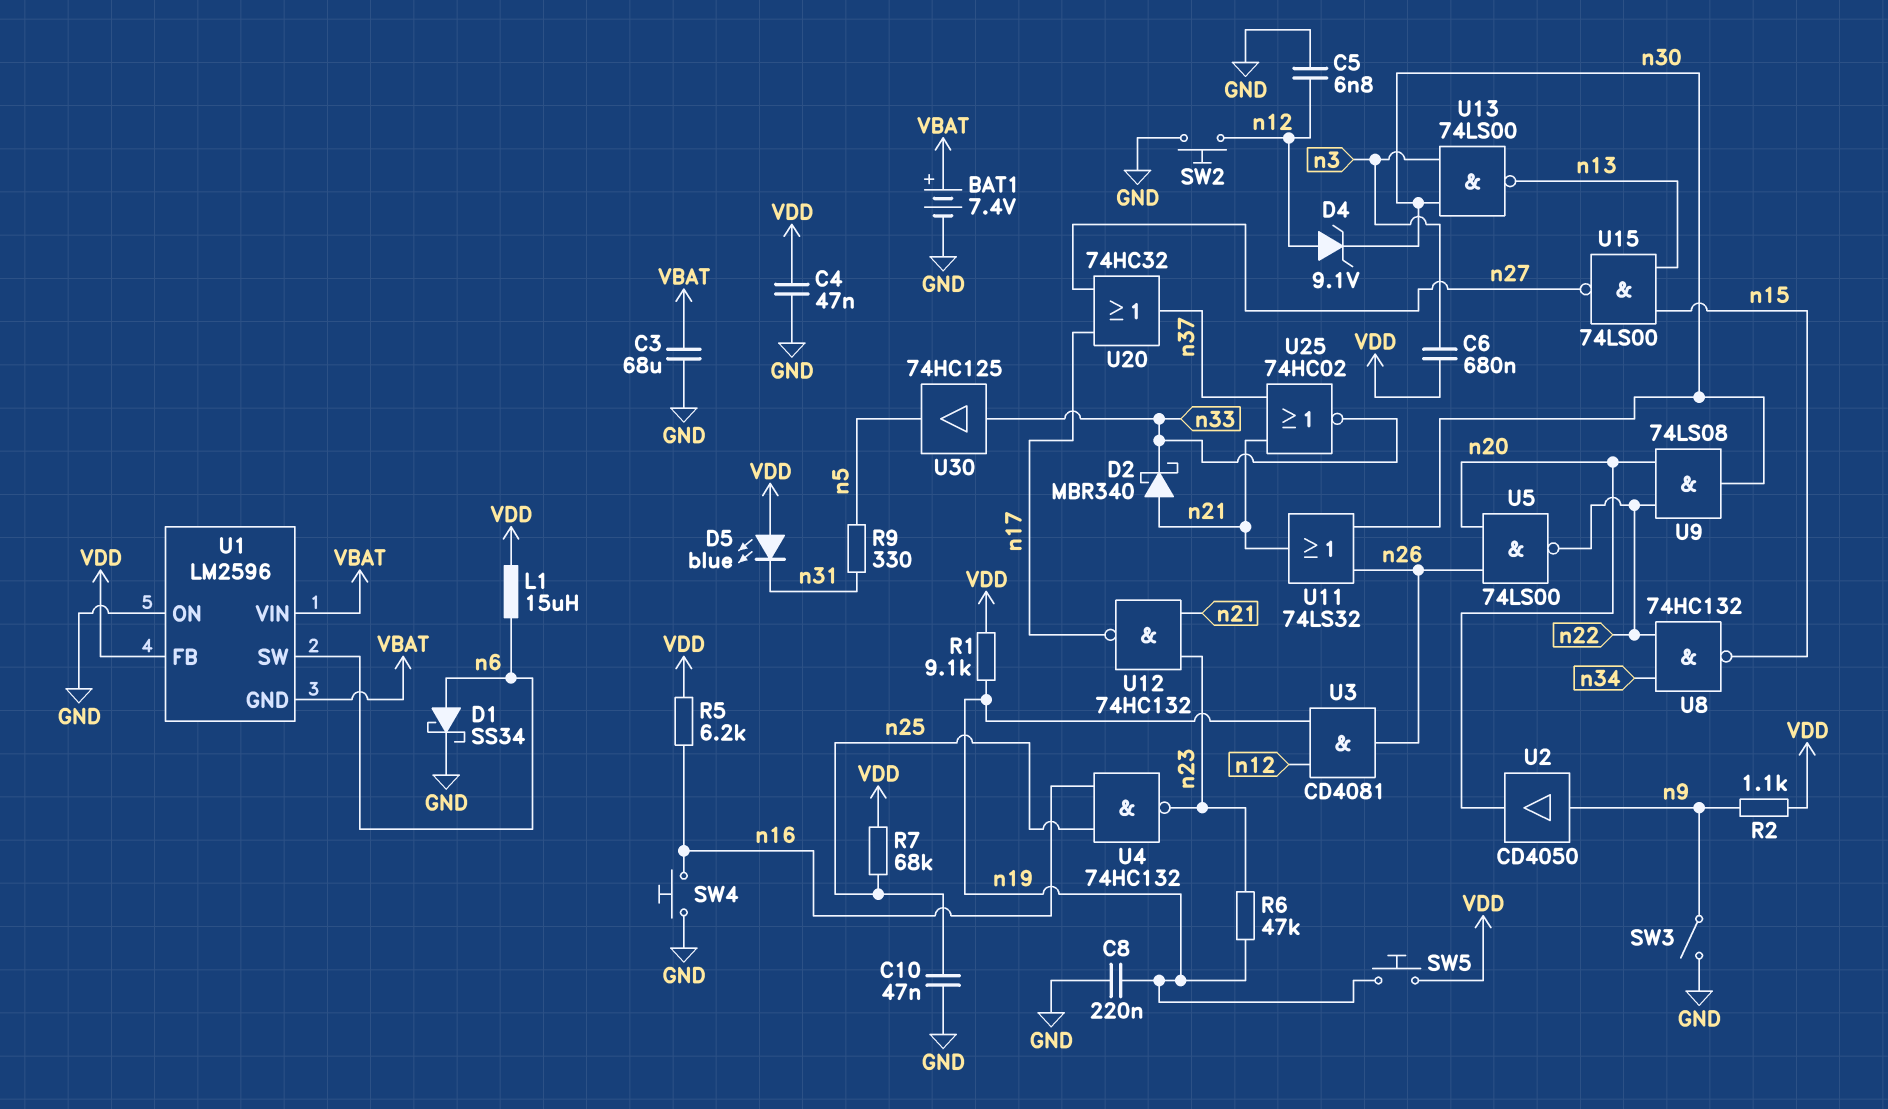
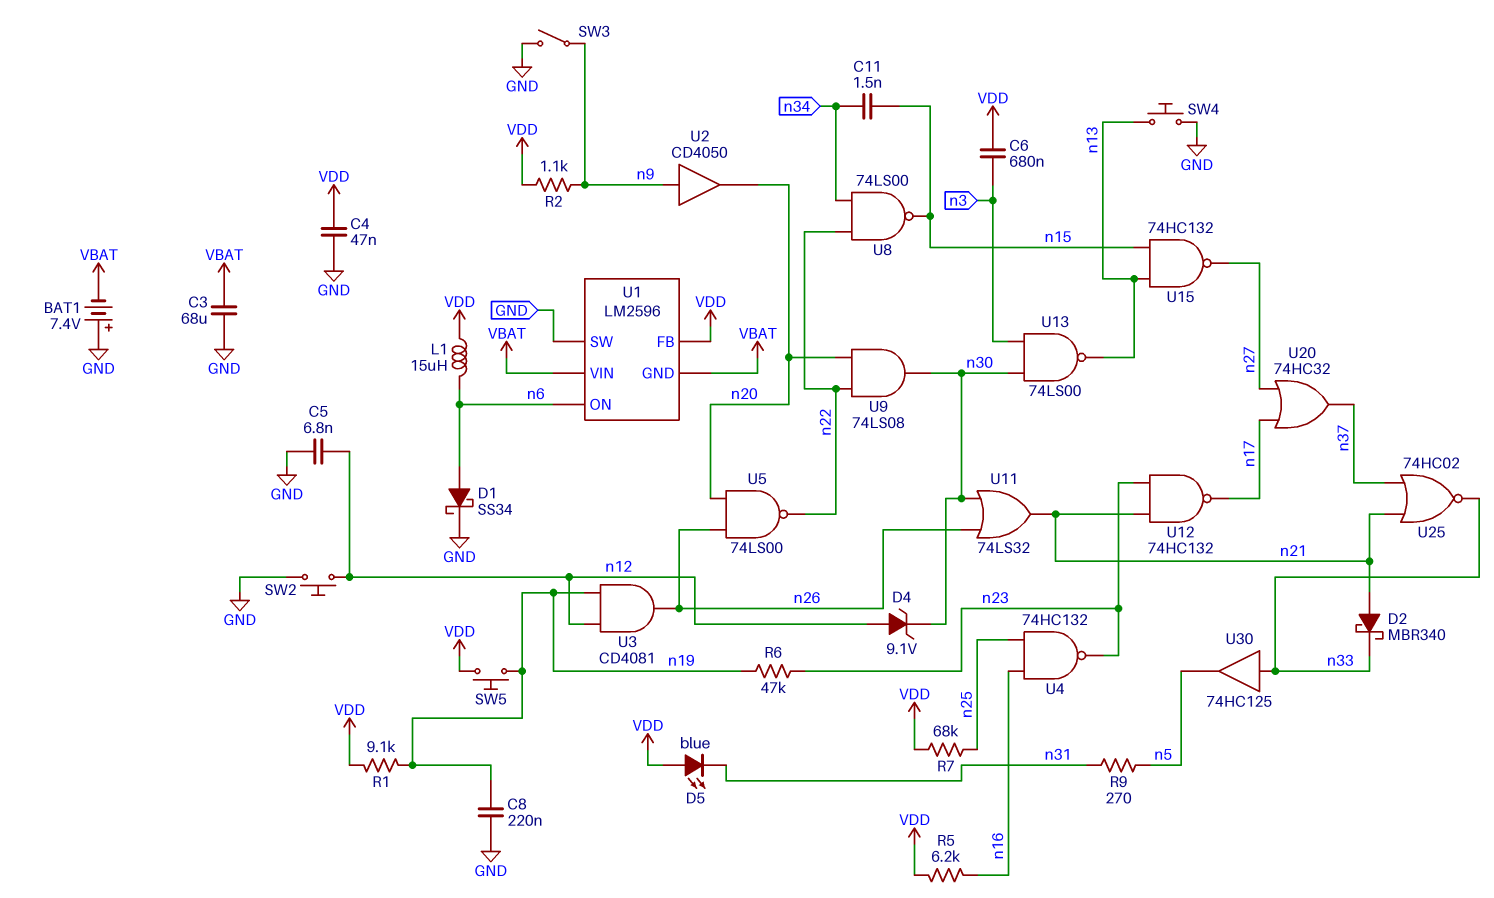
BAT1: 7.4V (plus VBAT, minus GND) -> 7.4V (plus GND, minus VBAT)
C10: 47nF (GND, n25) -> none
C11: none -> 1.5nF (n15, n34)
R9: 330 (n5, n31) -> 270 (n5, n31)
SW4: button (GND, n16) -> button (GND, n13)
U1 pin ON: GND -> n6
U1 pin SW: n6 -> GND
U8: NAND 74HC132 (in n22, in n34, out n15) -> NAND 74LS00 (in n22, in n34, out n15)
U15: NAND 74LS00 (in n13, in n15, out n27) -> NAND 74HC132 (in n13, in n15, out n27)

